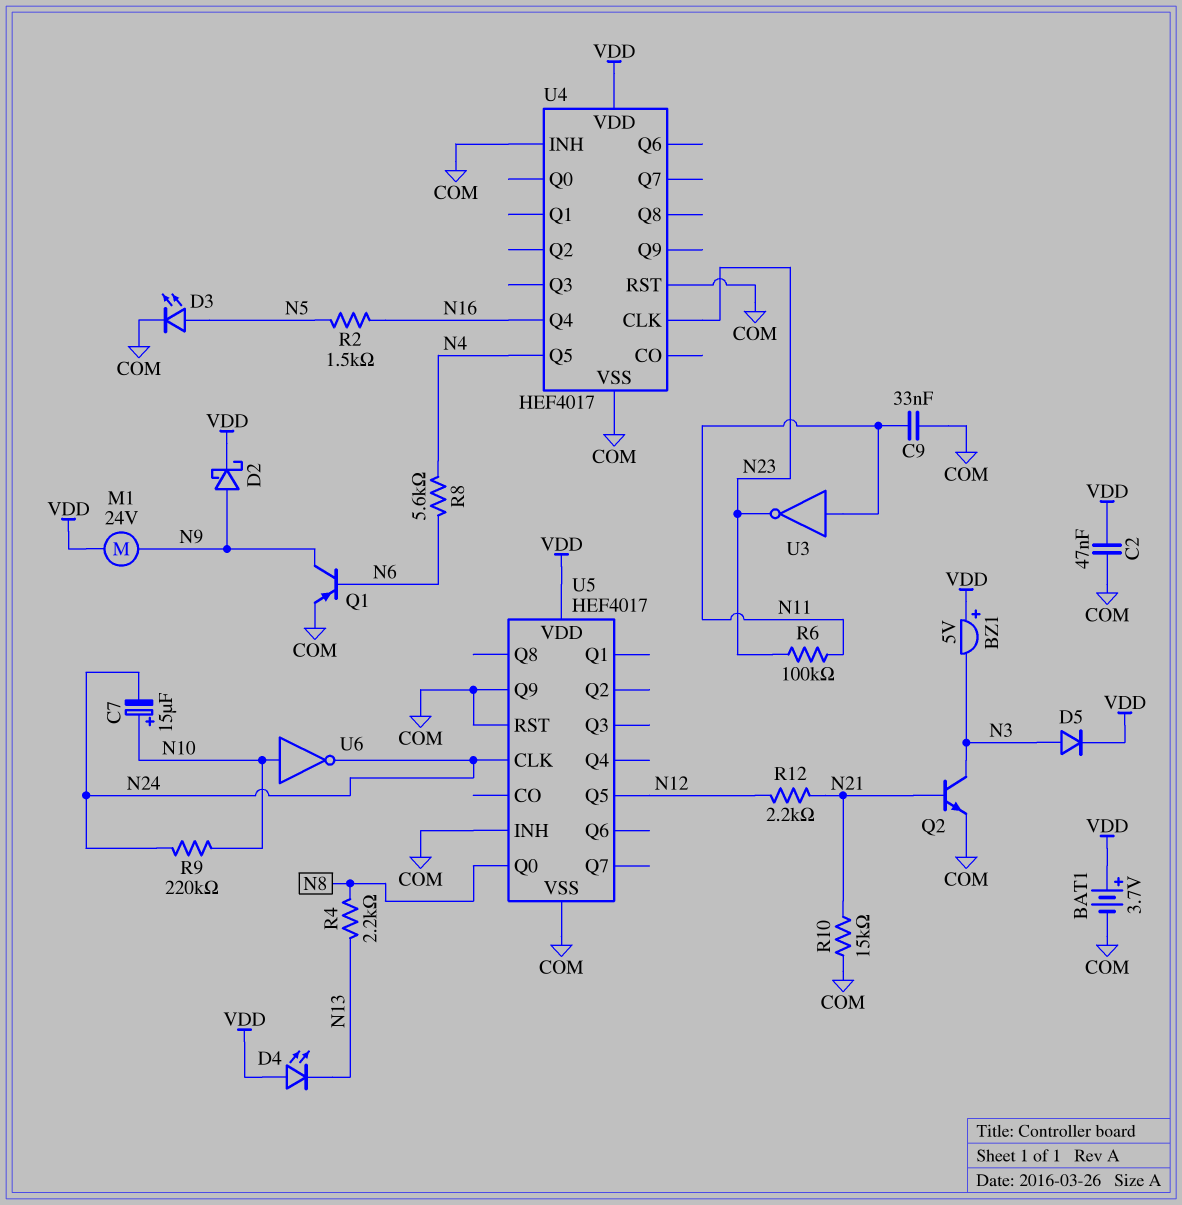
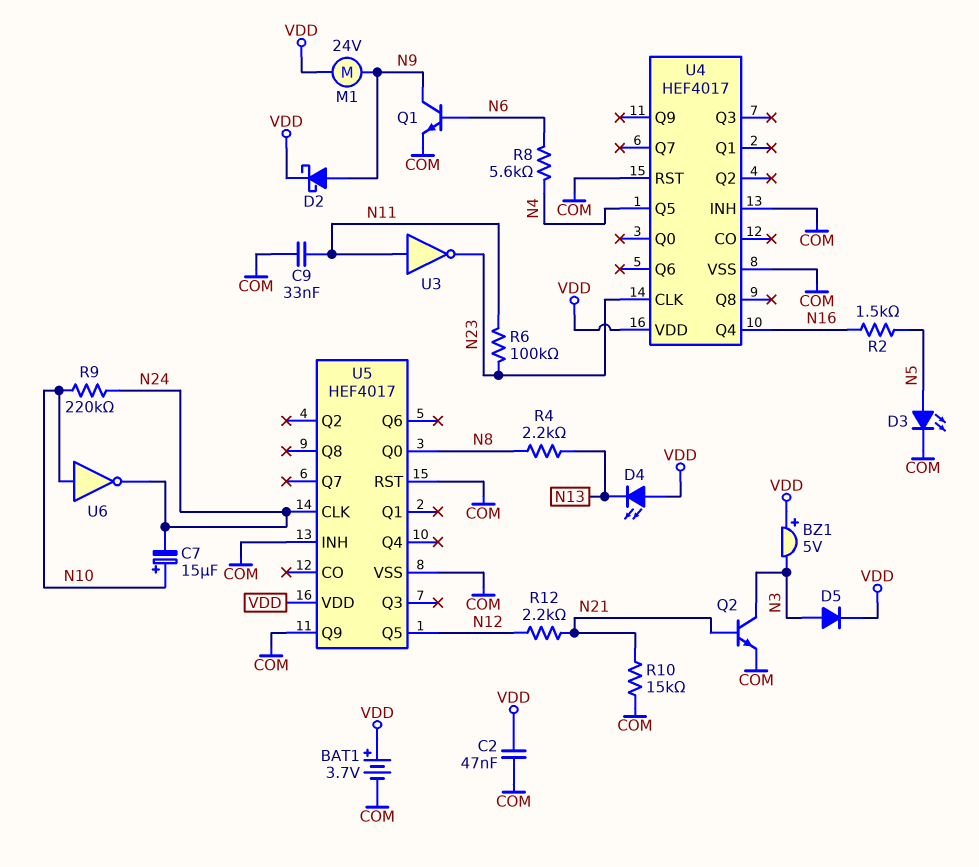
Q1: PNP (B N6, C N9, E COM) -> NPN (B N6, C N9, E COM)

